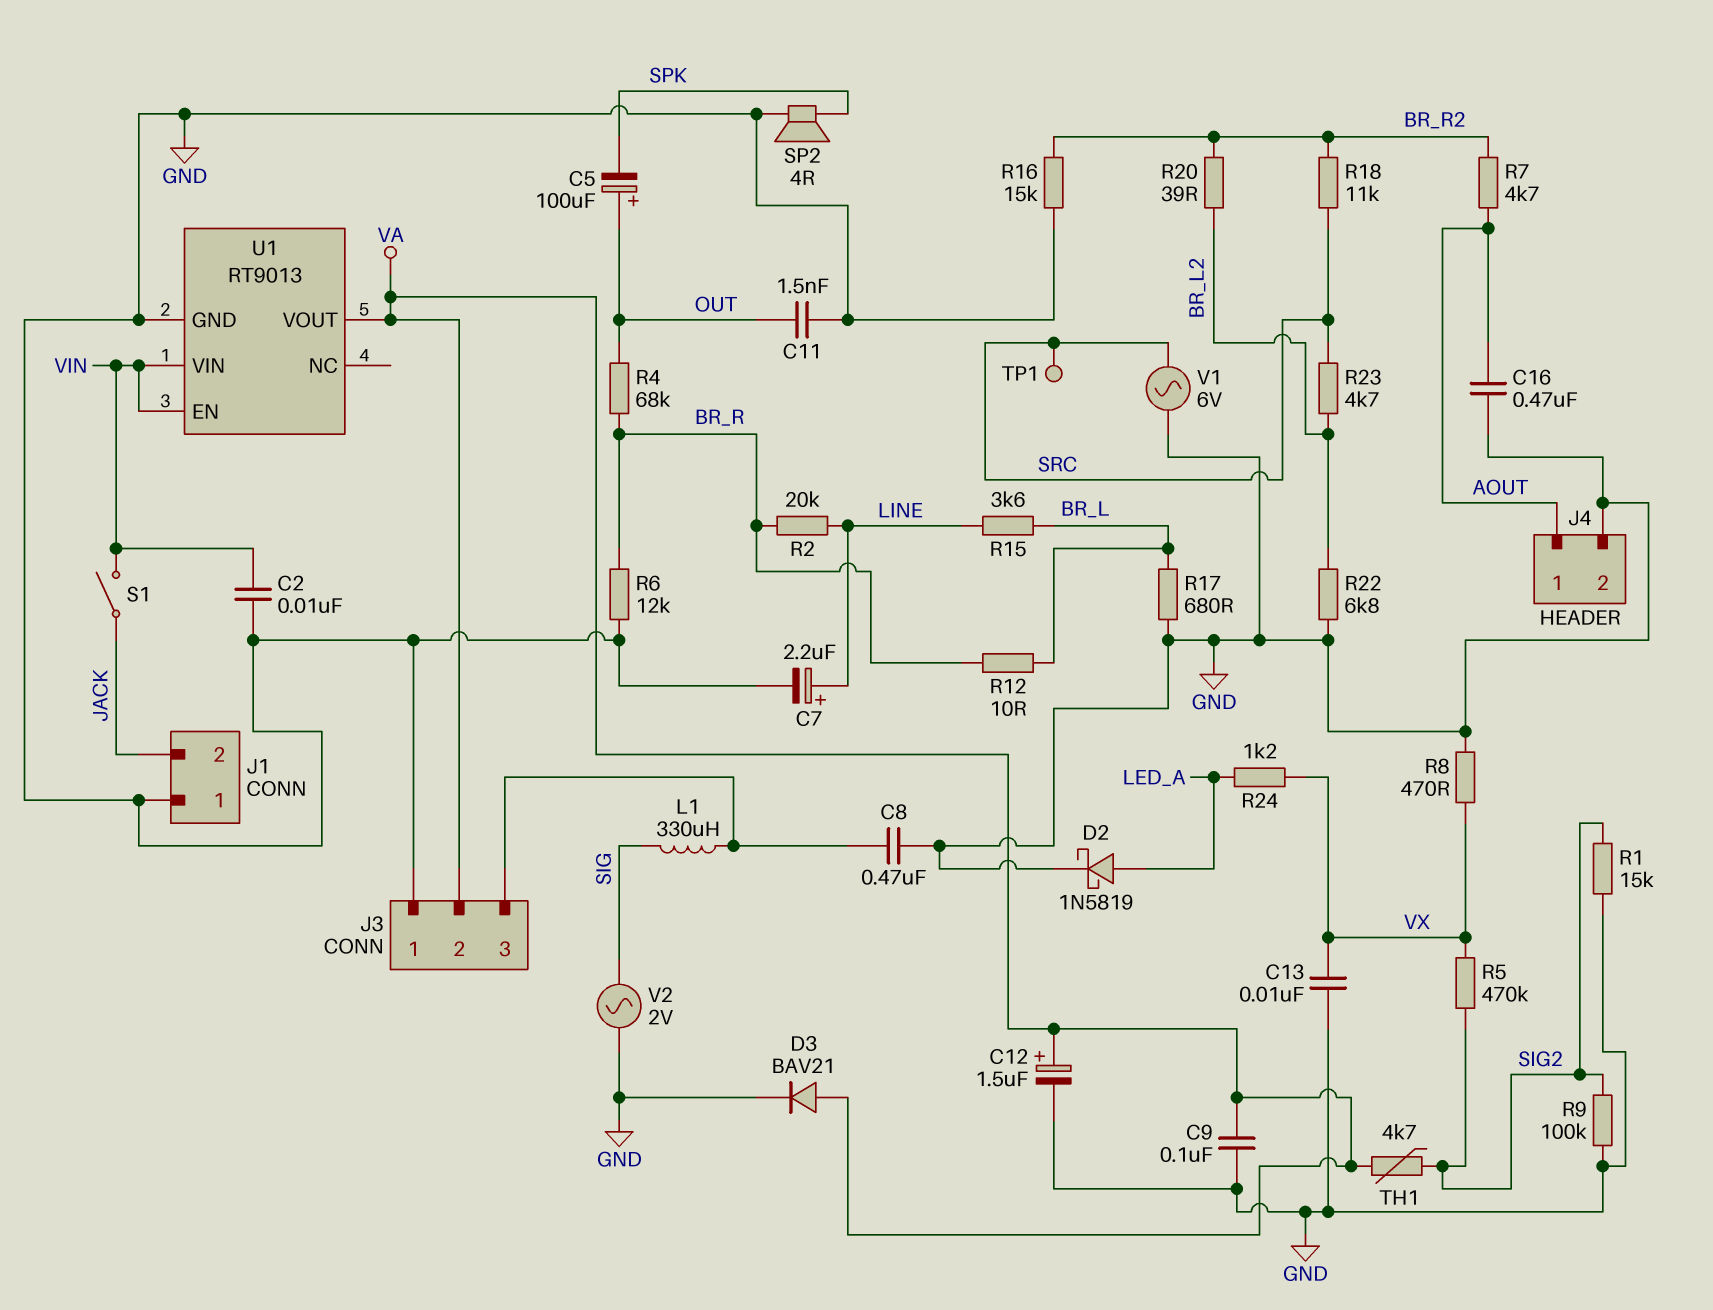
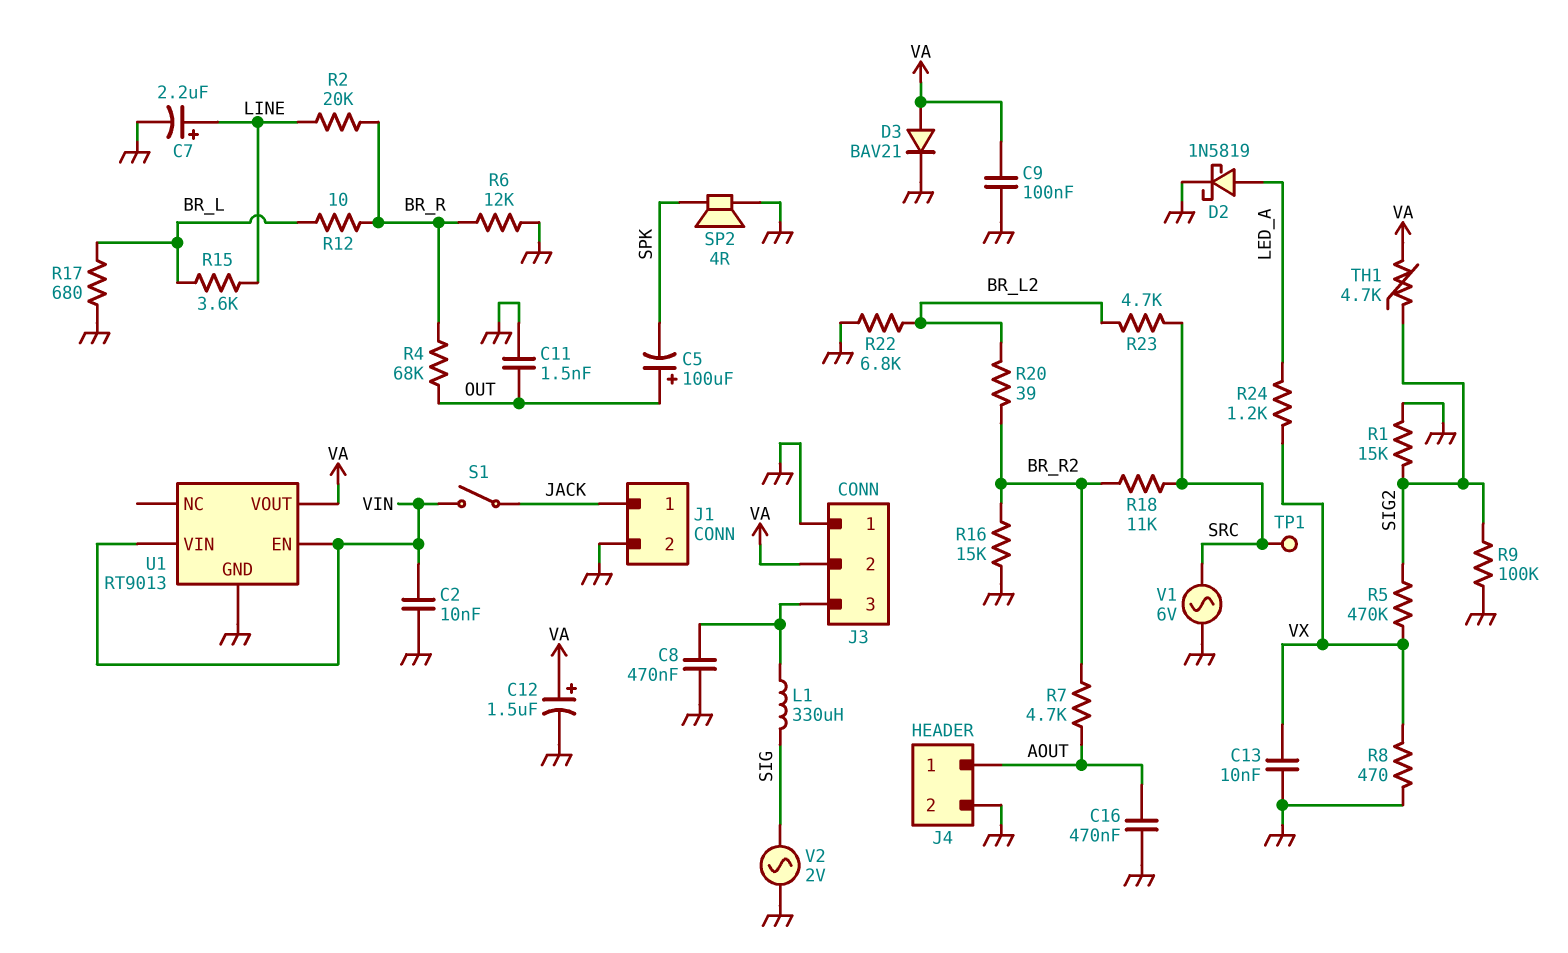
J1 pin 1: GND -> JACK
J1 pin 2: JACK -> GND

